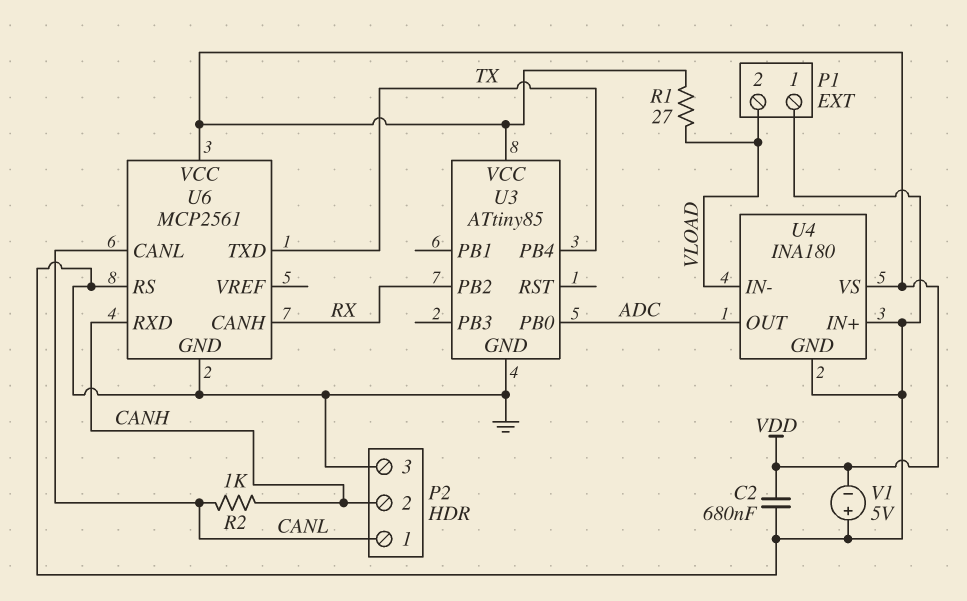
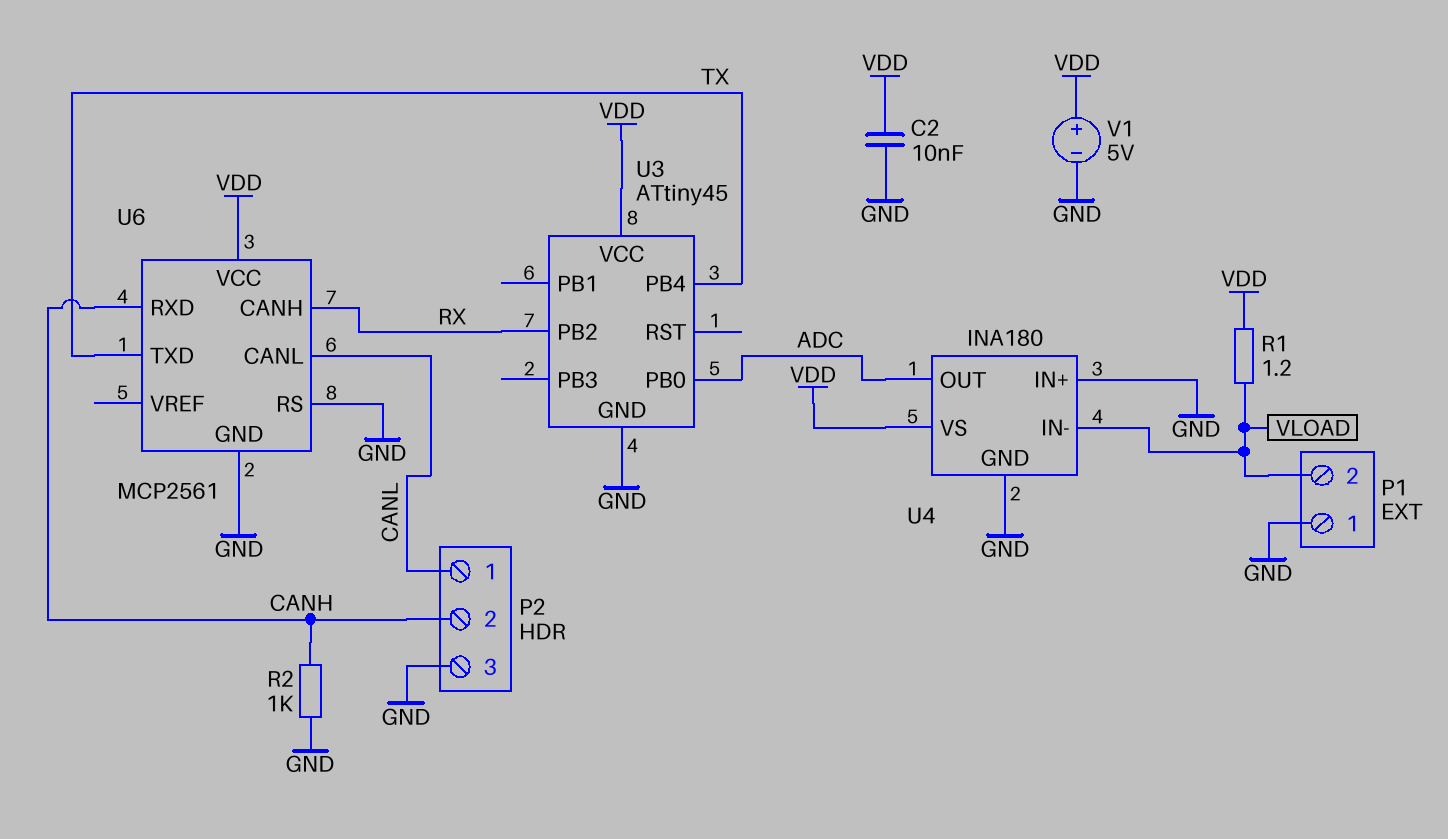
C2: 680nF (GND, VDD) -> 10nF (GND, VDD)
R1: 27 (VDD, VLOAD) -> 1.2 (VDD, VLOAD)
R2: 1k (CANH, CANL) -> 1k (CANH, GND)
U3: ATtiny85 -> ATtiny45
V1: 5V (plus GND, minus VDD) -> 5V (plus VDD, minus GND)

